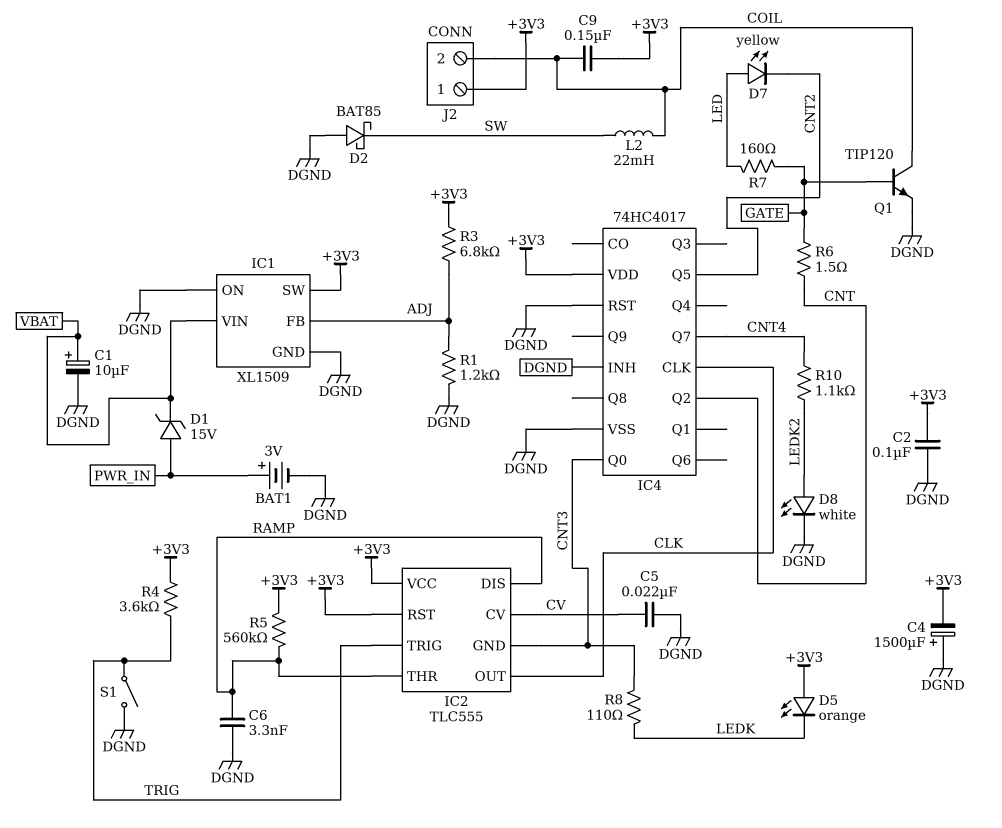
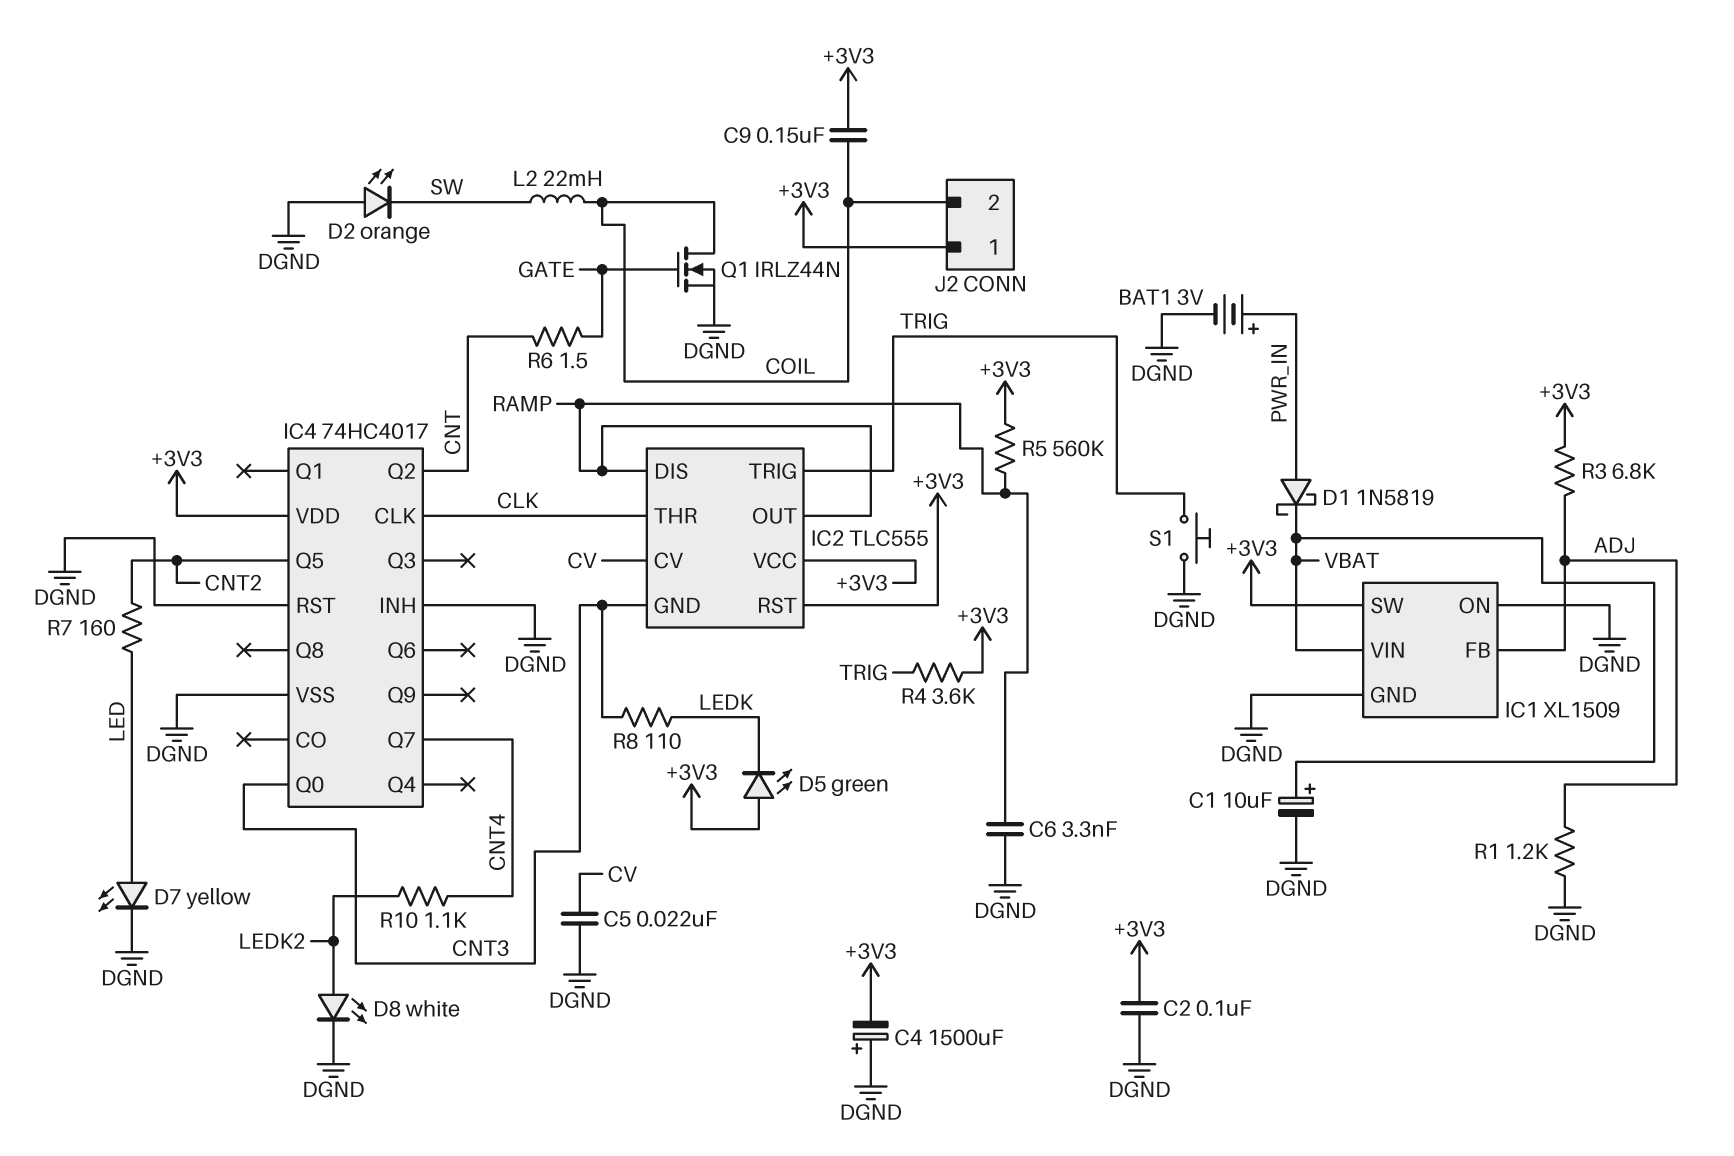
D1: zener 15V (A PWR_IN, K VBAT) -> schottky 1N5819 (A PWR_IN, K VBAT)
D2: schottky BAT85 (A DGND, K SW) -> LED orange (A DGND, K SW)
D5: LED orange (A +3V3, K LEDK) -> LED green (A +3V3, K LEDK)
D7: LED yellow (A LED, K CNT2) -> LED yellow (A LED, K DGND)
IC2 pin OUT: CLK -> RAMP
IC2 pin THR: RAMP -> CLK
Q1: NPN TIP120 (B GATE, C COIL, E DGND) -> NMOS IRLZ44N (G GATE, D COIL, S DGND)
R7: 160 (GATE, LED) -> 160 (CNT2, LED)
S1: switch (DGND, TRIG) -> button (DGND, TRIG)

